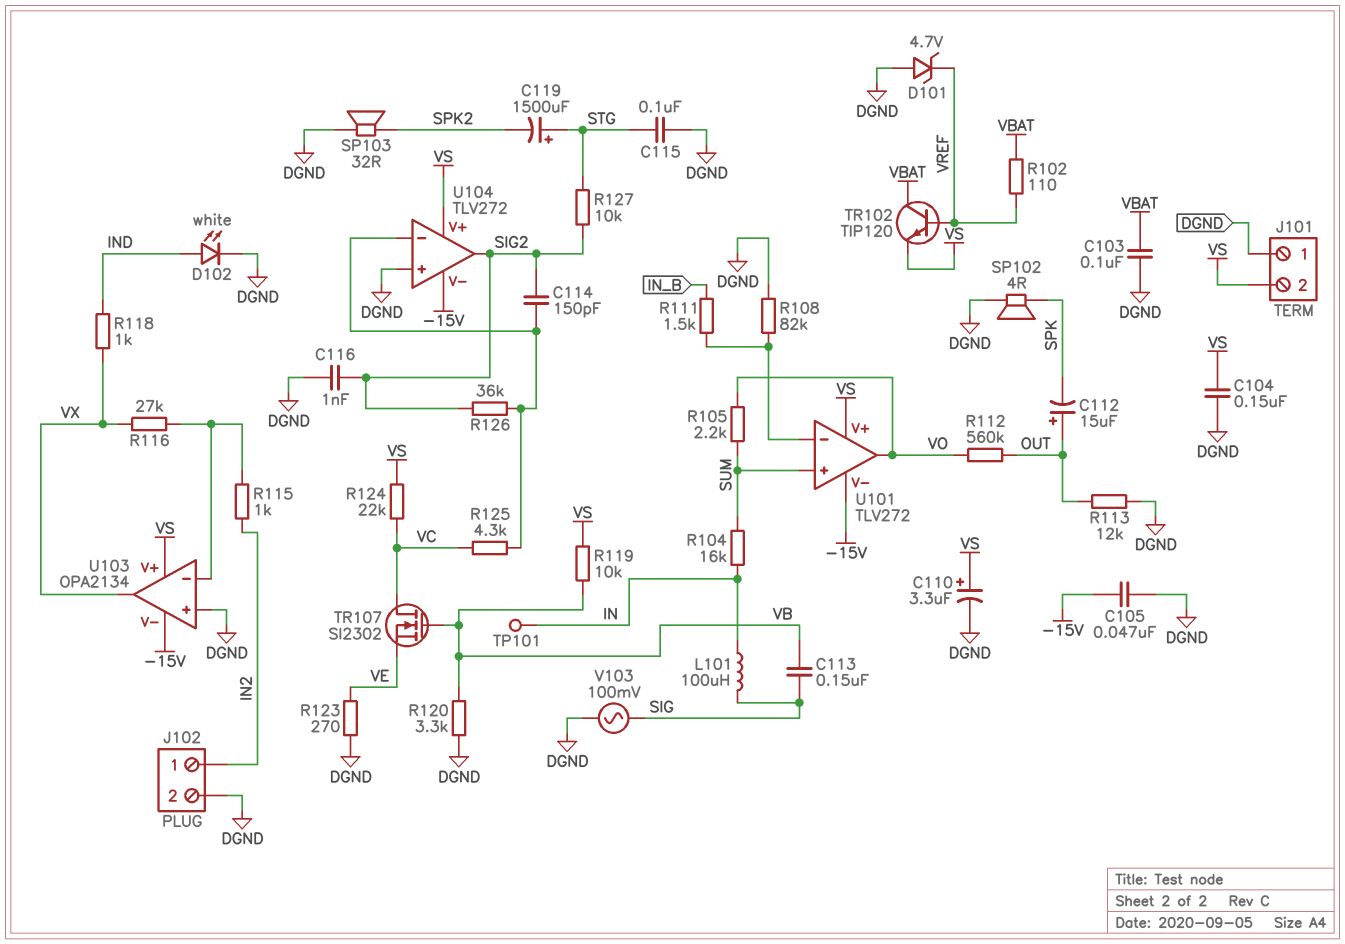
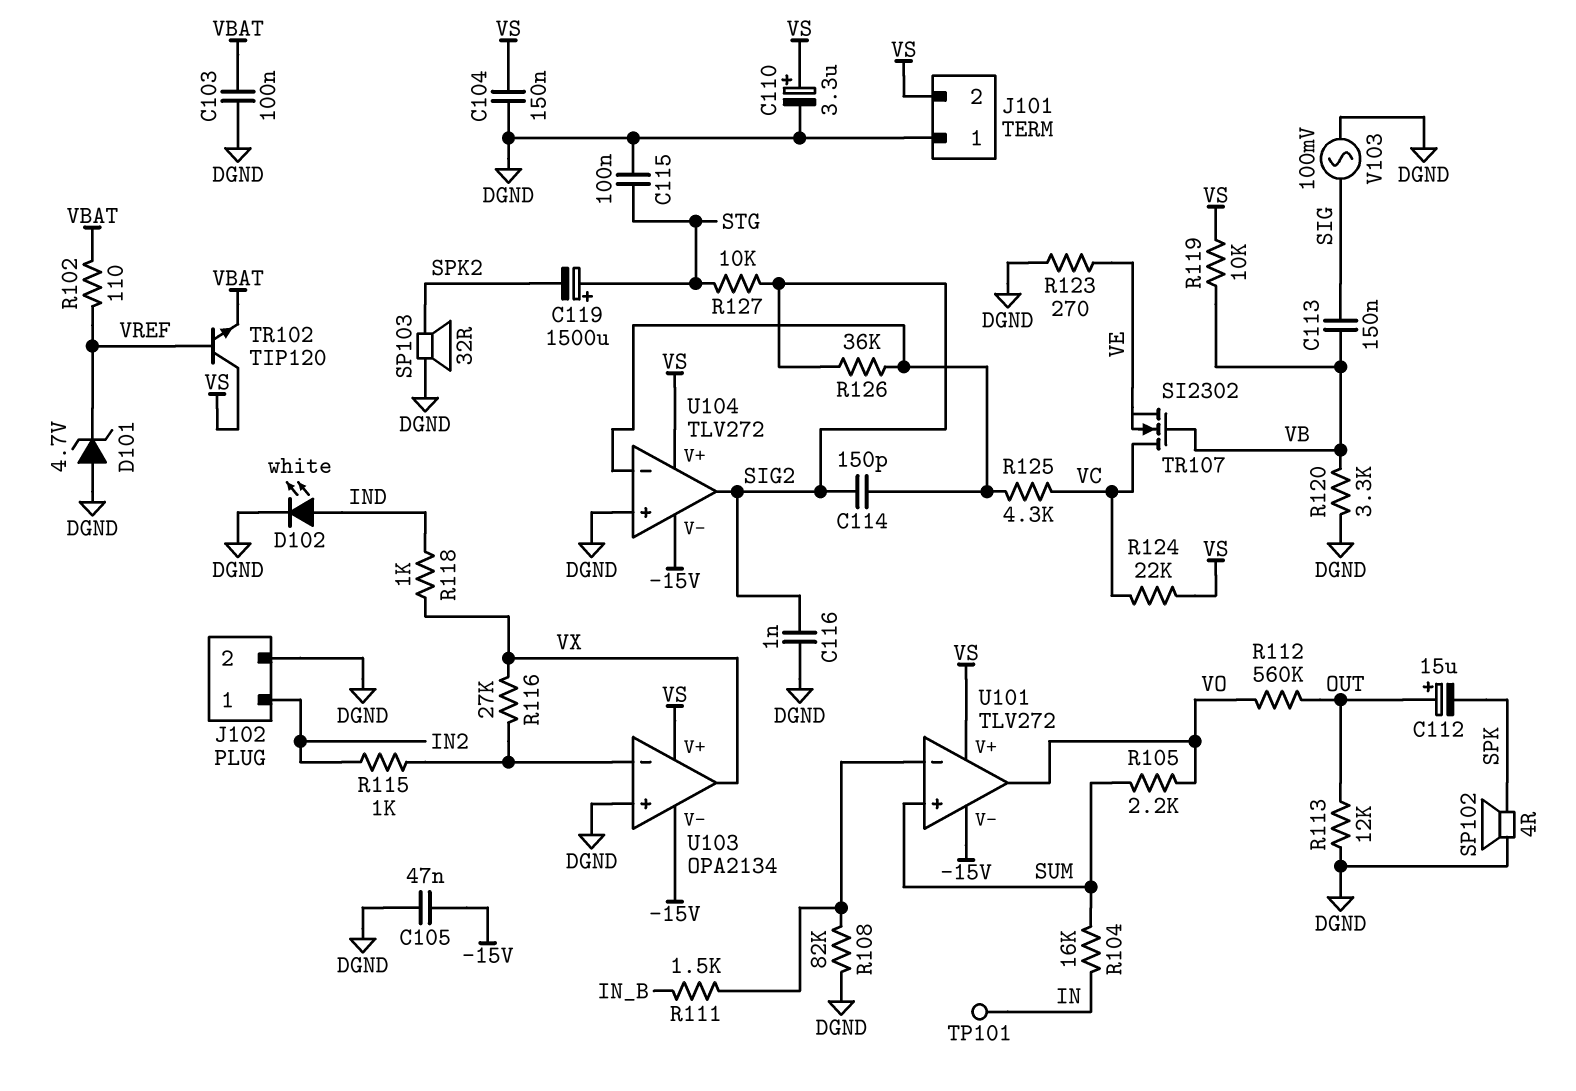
L101: 100uH (IN, SIG) -> none
TR102: NPN TIP120 (B VREF, C VBAT, E VS) -> NPN TIP120 (B VREF, C VS, E VBAT)

